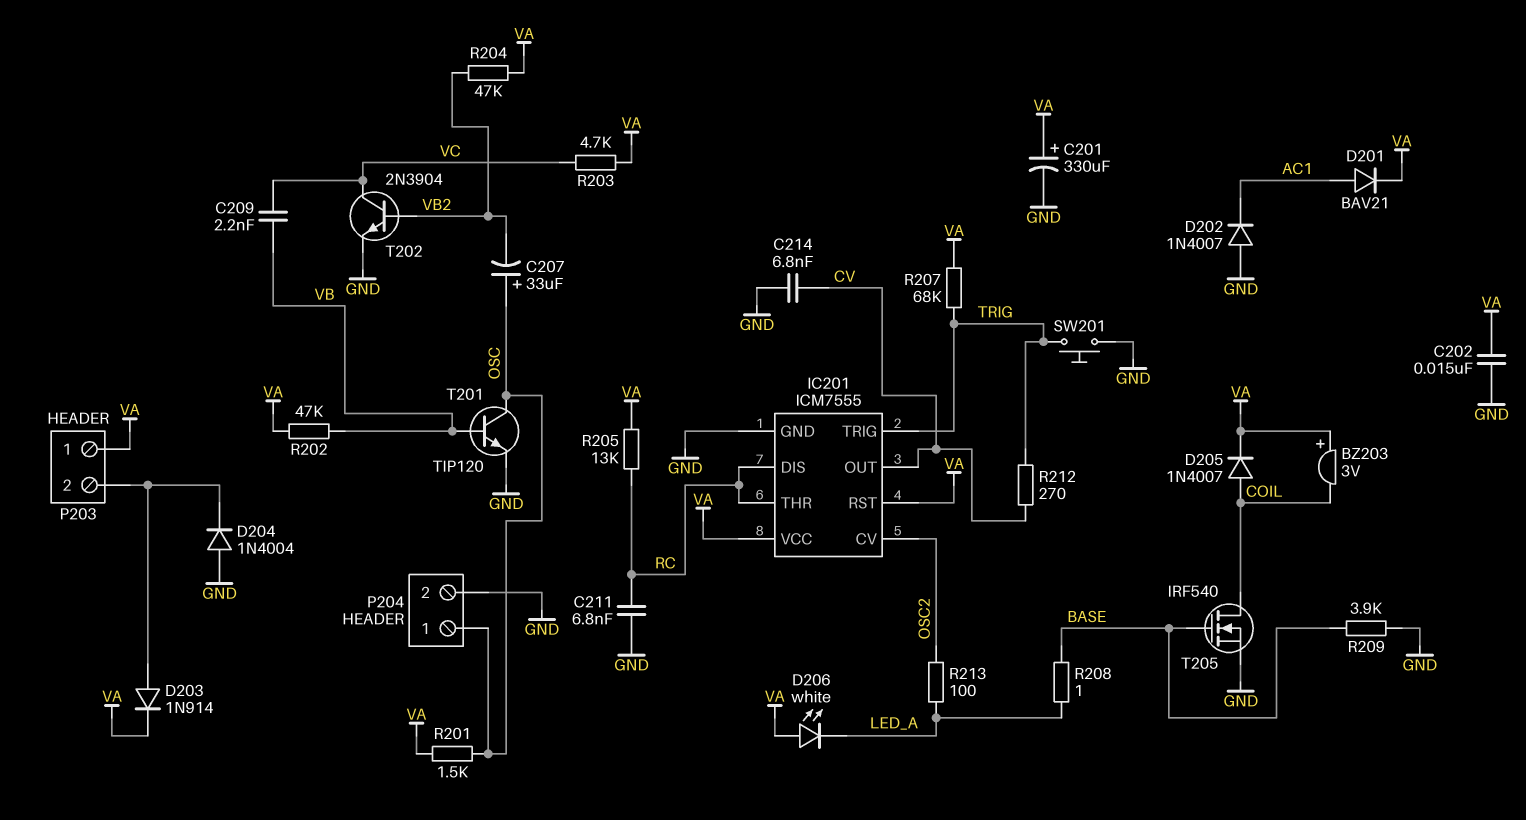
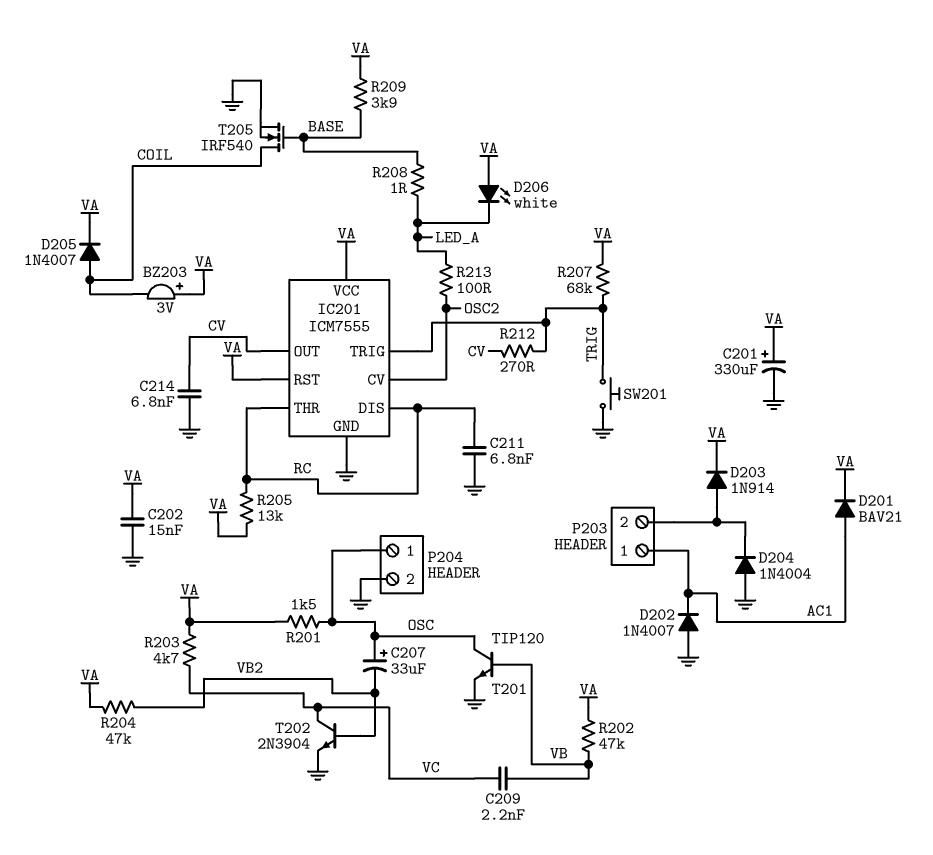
P203 pin 1: VA -> AC1
R209: 3.9k (BASE, GND) -> 3.9k (BASE, VA)

